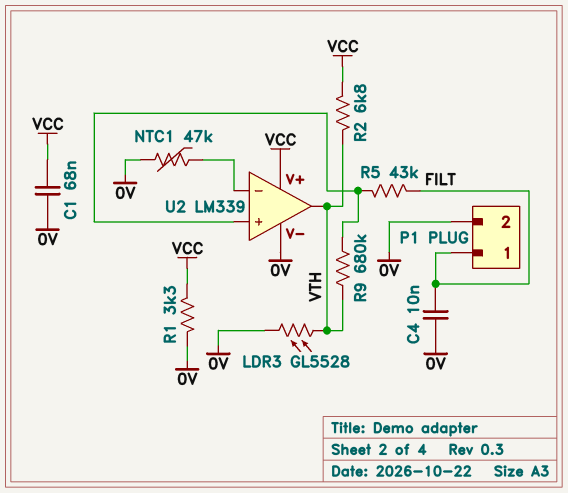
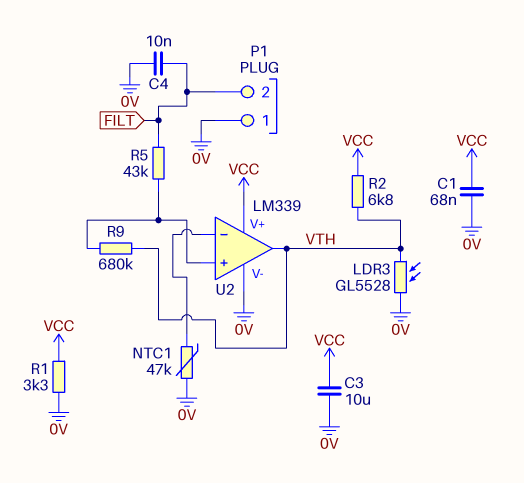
C3: none -> 10uF (0V, VCC)
P1 pin 1: FILT -> 0V
P1 pin 2: 0V -> FILT

